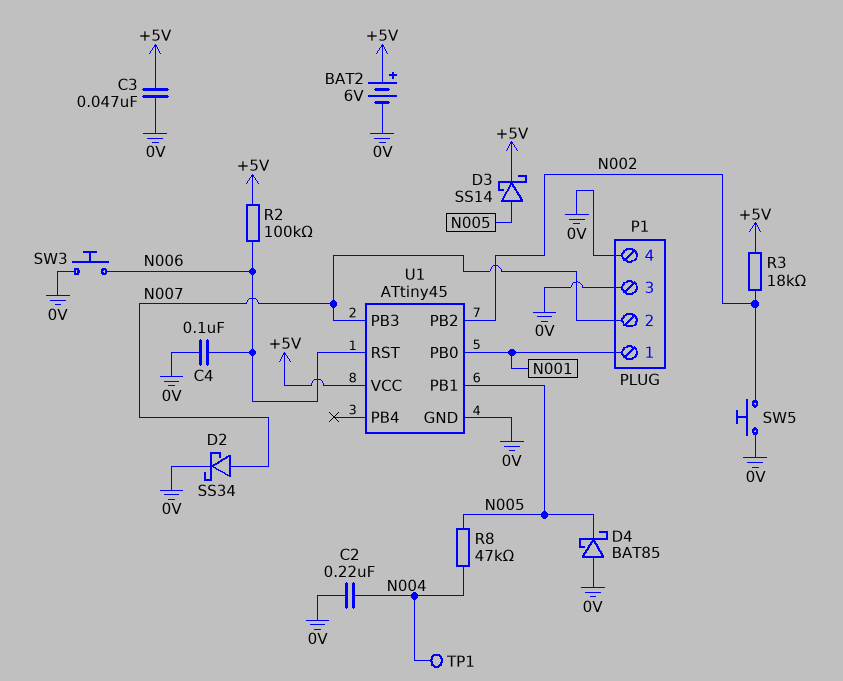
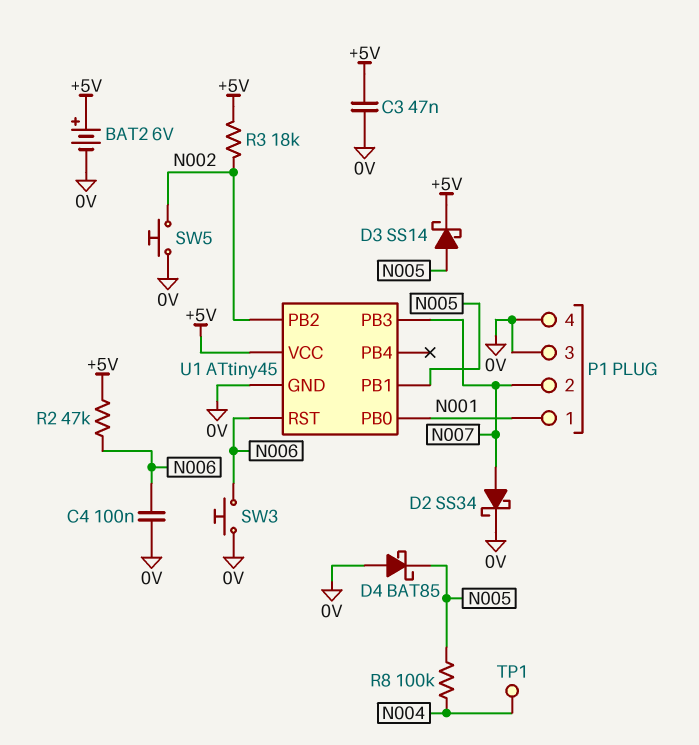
C2: 220nF (0V, N004) -> none
R2: 100k (+5V, N006) -> 47k (+5V, N006)
R8: 47k (N004, N005) -> 100k (N004, N005)

